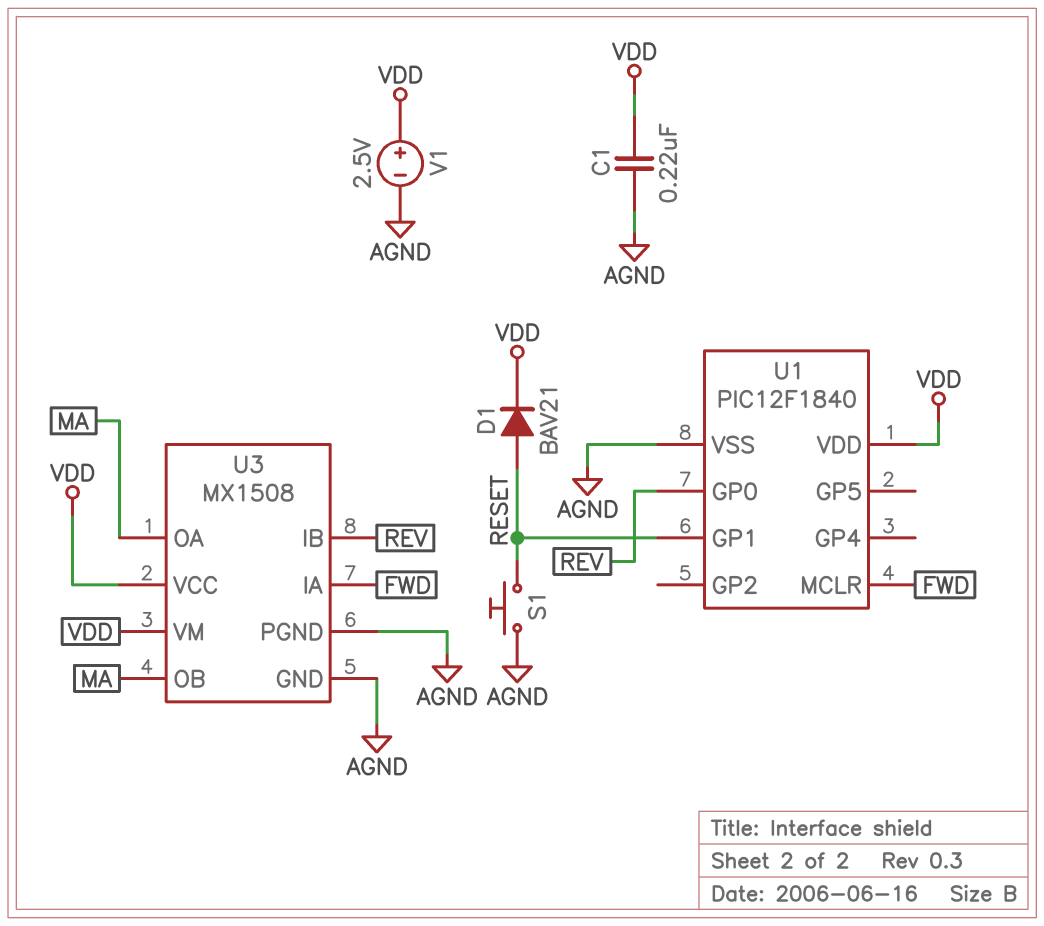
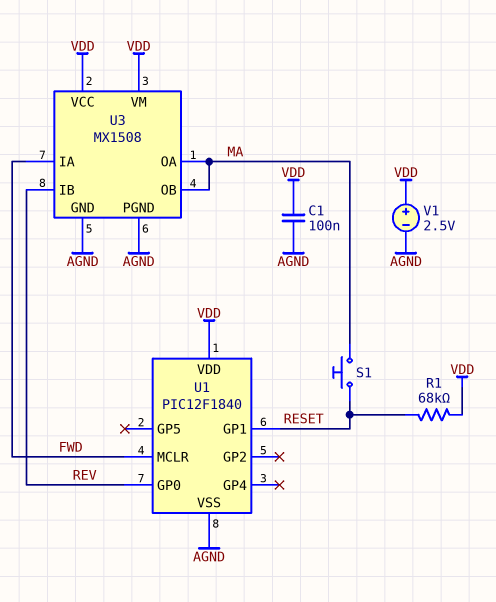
C1: 220nF (AGND, VDD) -> 100nF (AGND, VDD)
D1: diode BAV21 (A RESET, K VDD) -> none
R1: none -> 68k (RESET, VDD)
S1: button (AGND, RESET) -> button (MA, RESET)

